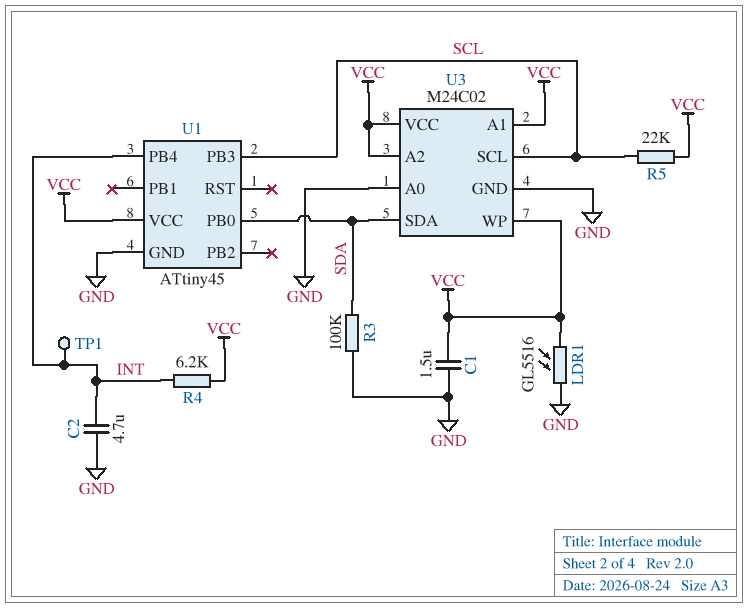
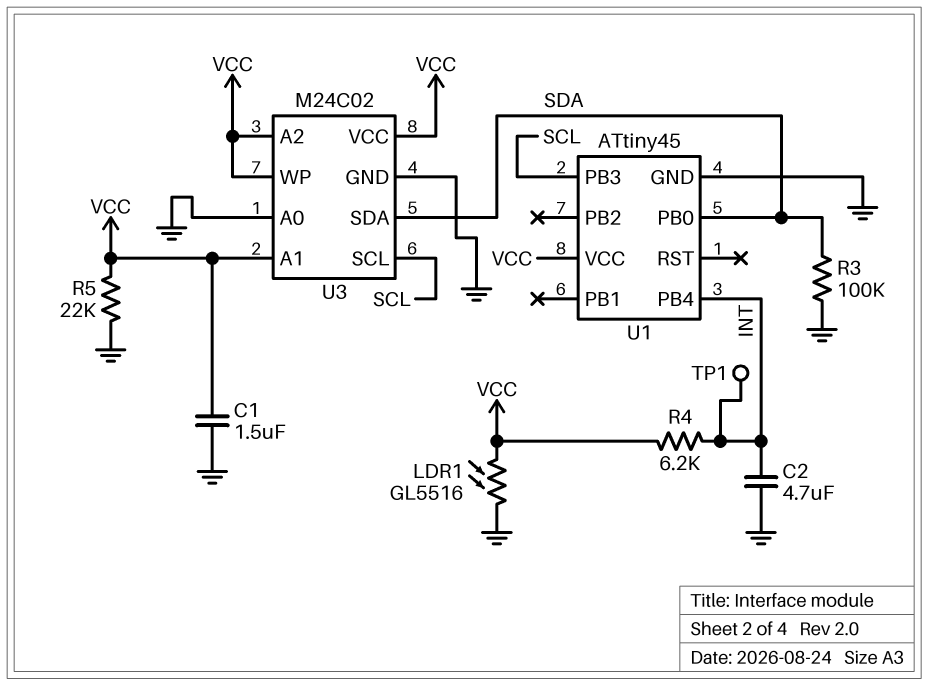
R5: 22k (SCL, VCC) -> 22k (GND, VCC)

